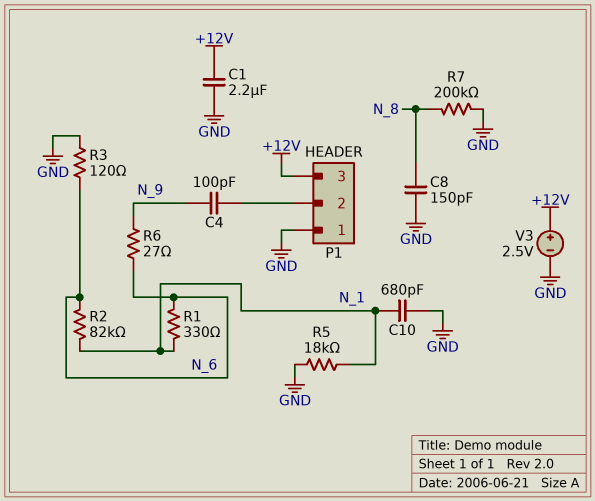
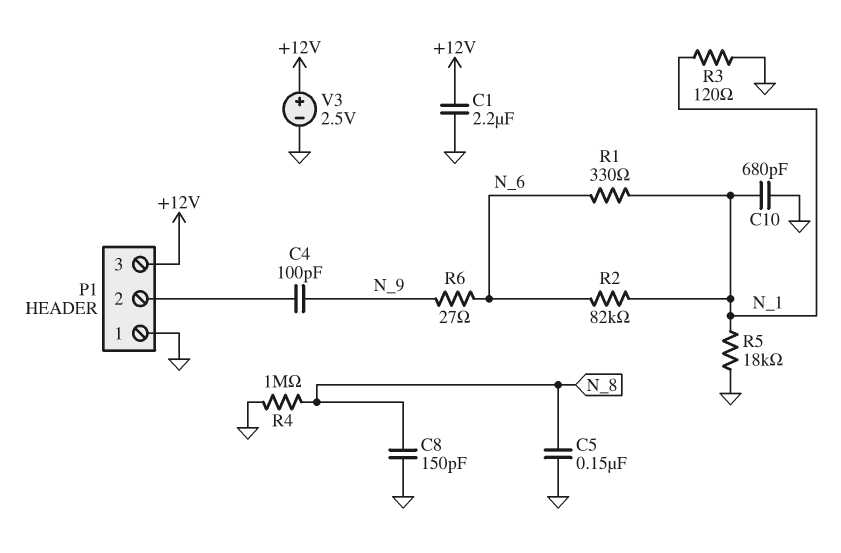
C5: none -> 150nF (GND, N_8)
R3: 120 (GND, N_6) -> 120 (GND, N_1)
R4: none -> 1M (GND, N_8)
R7: 200k (GND, N_8) -> none

